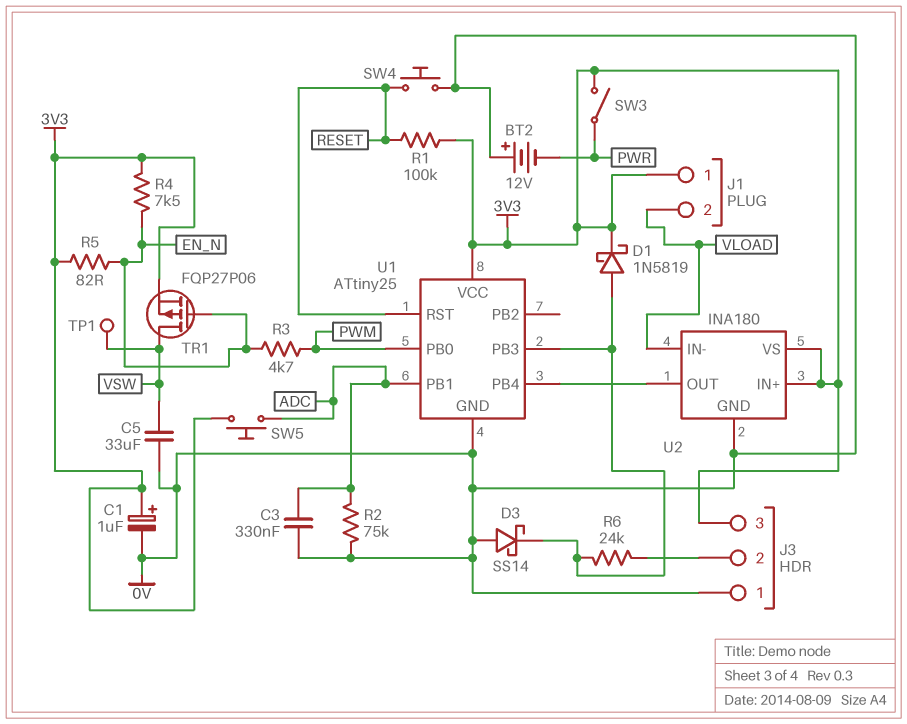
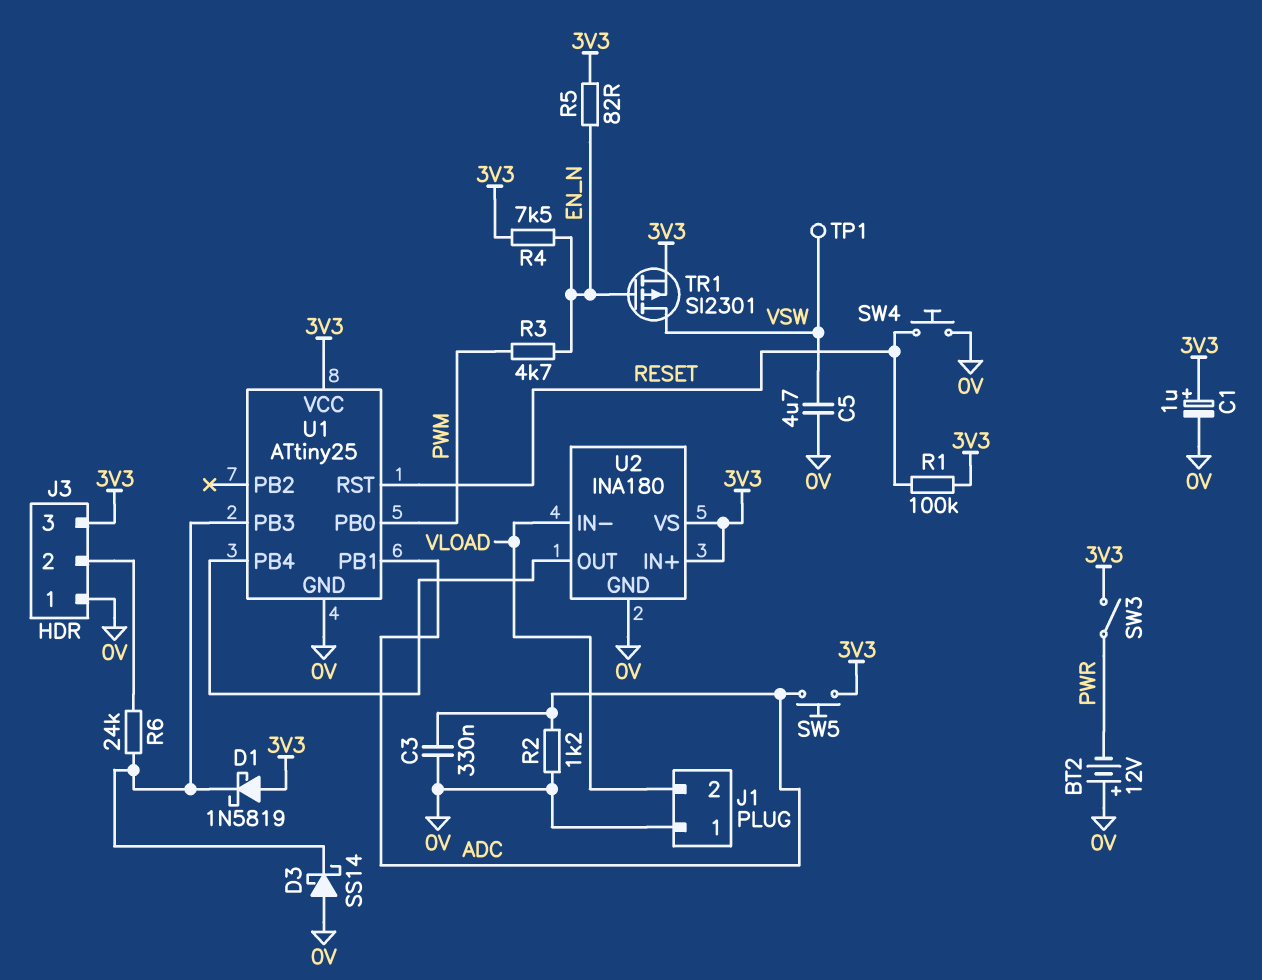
C5: 33uF (0V, VSW) -> 4.7uF (0V, VSW)
D1: schottky 1N5819 (A U1/PB3, K 3V3) -> schottky 1N5819 (A 3V3, K U1/PB3)
J1 pin 1: 3V3 -> 0V
R2: 75k (0V, ADC) -> 1.2k (0V, ADC)
TR1: PMOS FQP27P06 (G EN_N, D VSW, S 3V3) -> PMOS SI2301 (G EN_N, D VSW, S 3V3)

